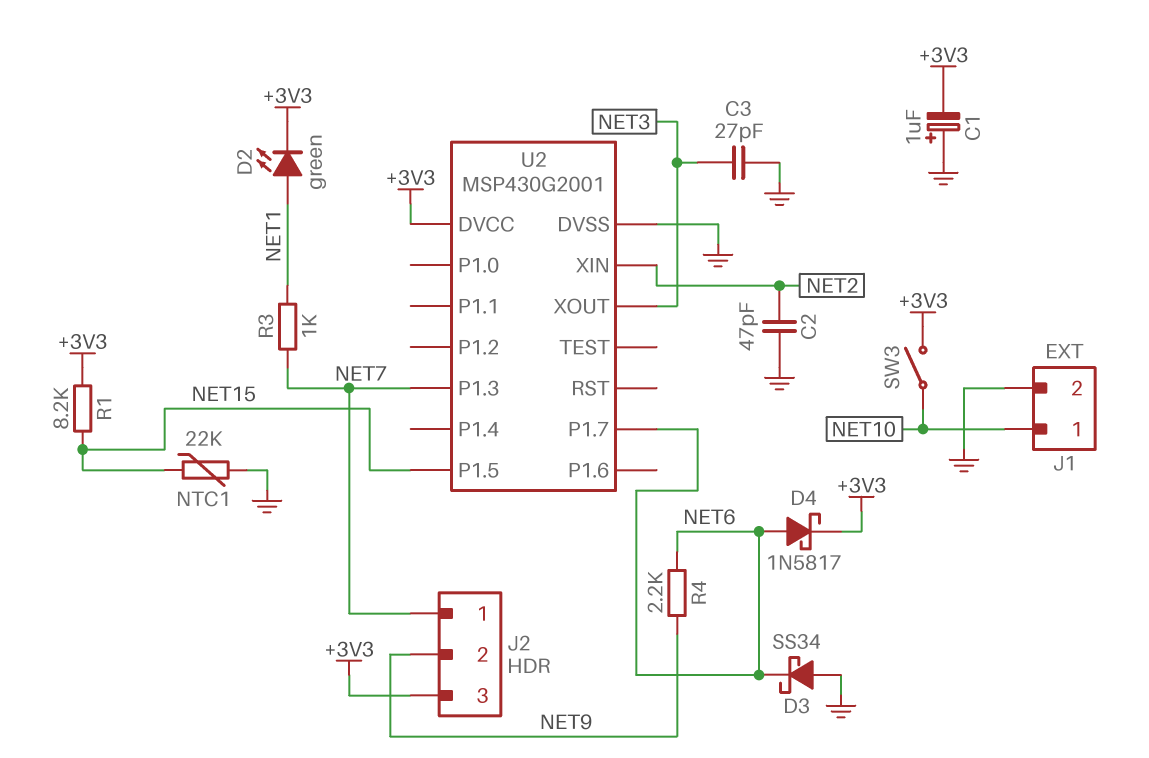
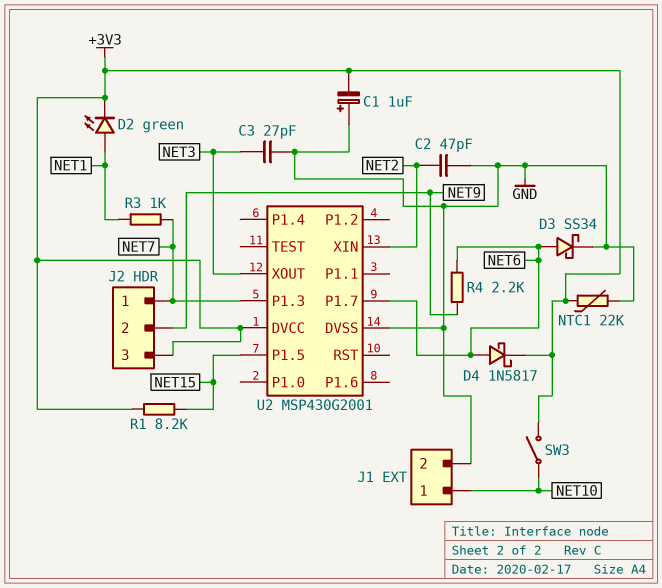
D3: schottky SS34 (A GND, K NET6) -> schottky SS34 (A NET6, K GND)
NTC1: 22k (GND, NET15) -> 22k (+3V3, GND)

